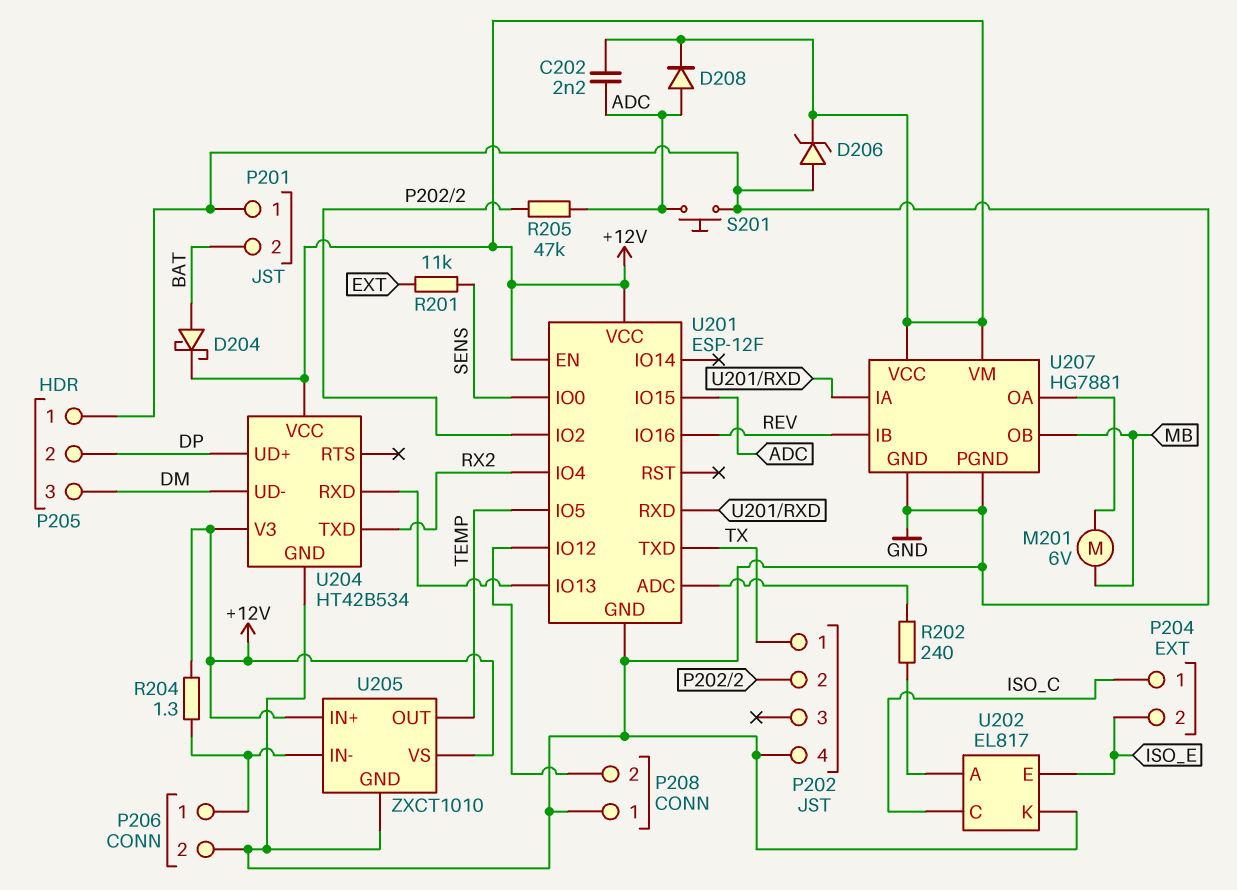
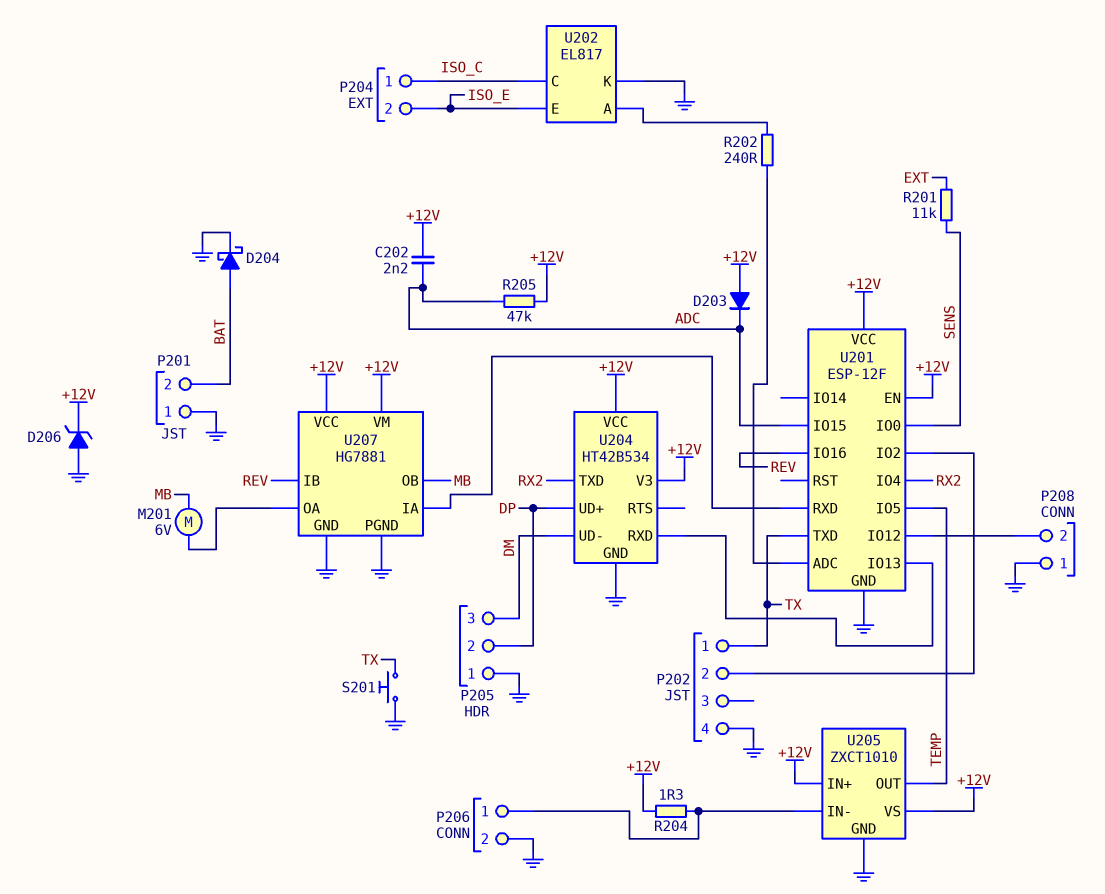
D203: none -> diode (A +12V, K ADC)
D204: schottky (A BAT, K +12V) -> schottky (A BAT, K GND)
D208: diode (A ADC, K +12V) -> none
R205: 47k (ADC, P202/2) -> 47k (+12V, ADC)
S201: button (ADC, GND) -> button (GND, TX)

